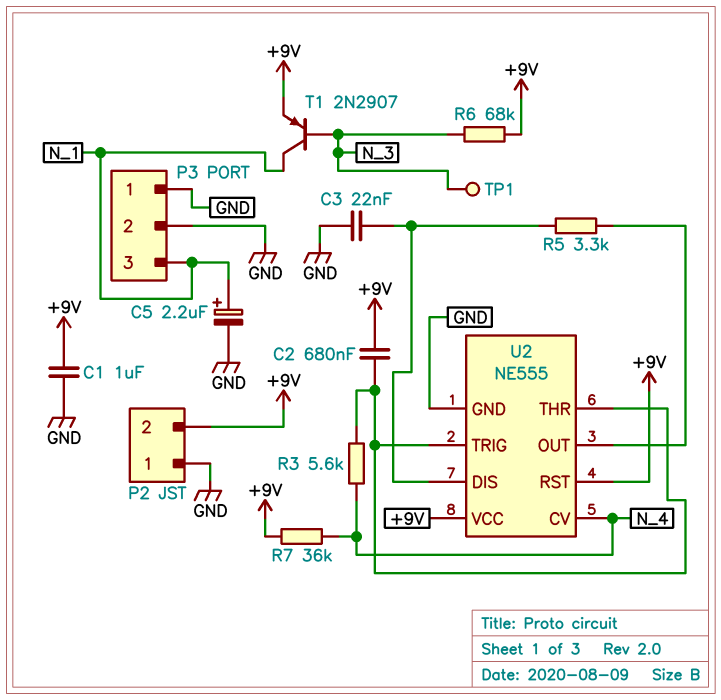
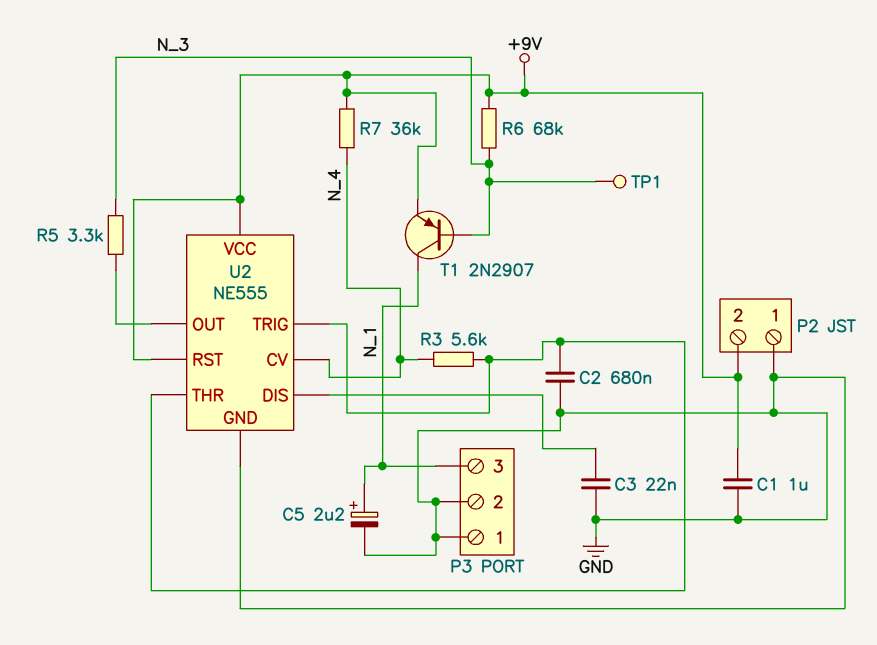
C2: 680nF (+9V, U2/THR) -> 680nF (GND, U2/THR)
R5: 3.3k (U2/DIS, U2/OUT) -> 3.3k (N_3, U2/OUT)

